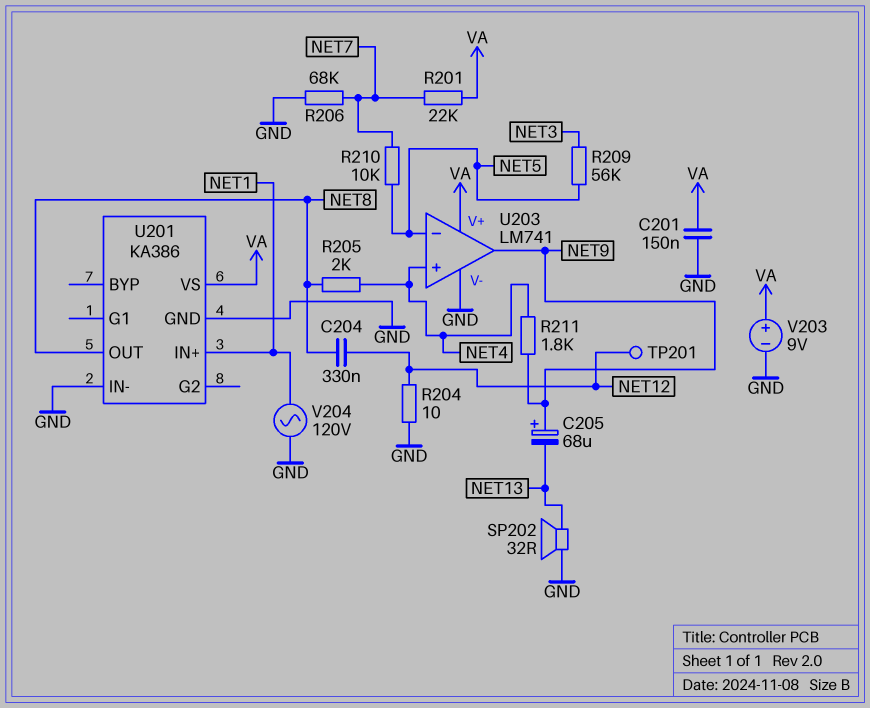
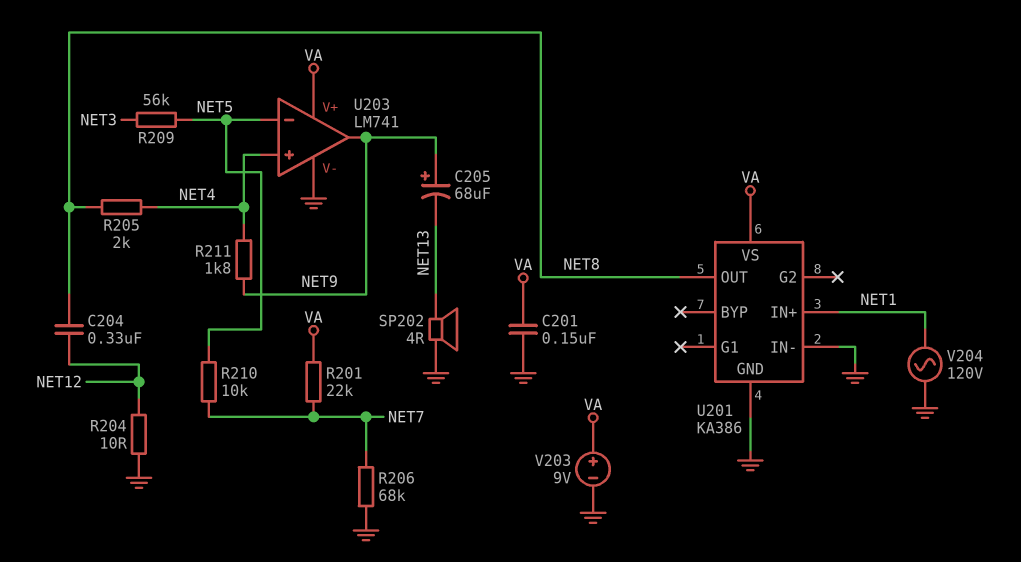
SP202: speaker 32R (GND, NET13) -> speaker 4R (GND, NET13)
TP201: test point (NET12) -> none

